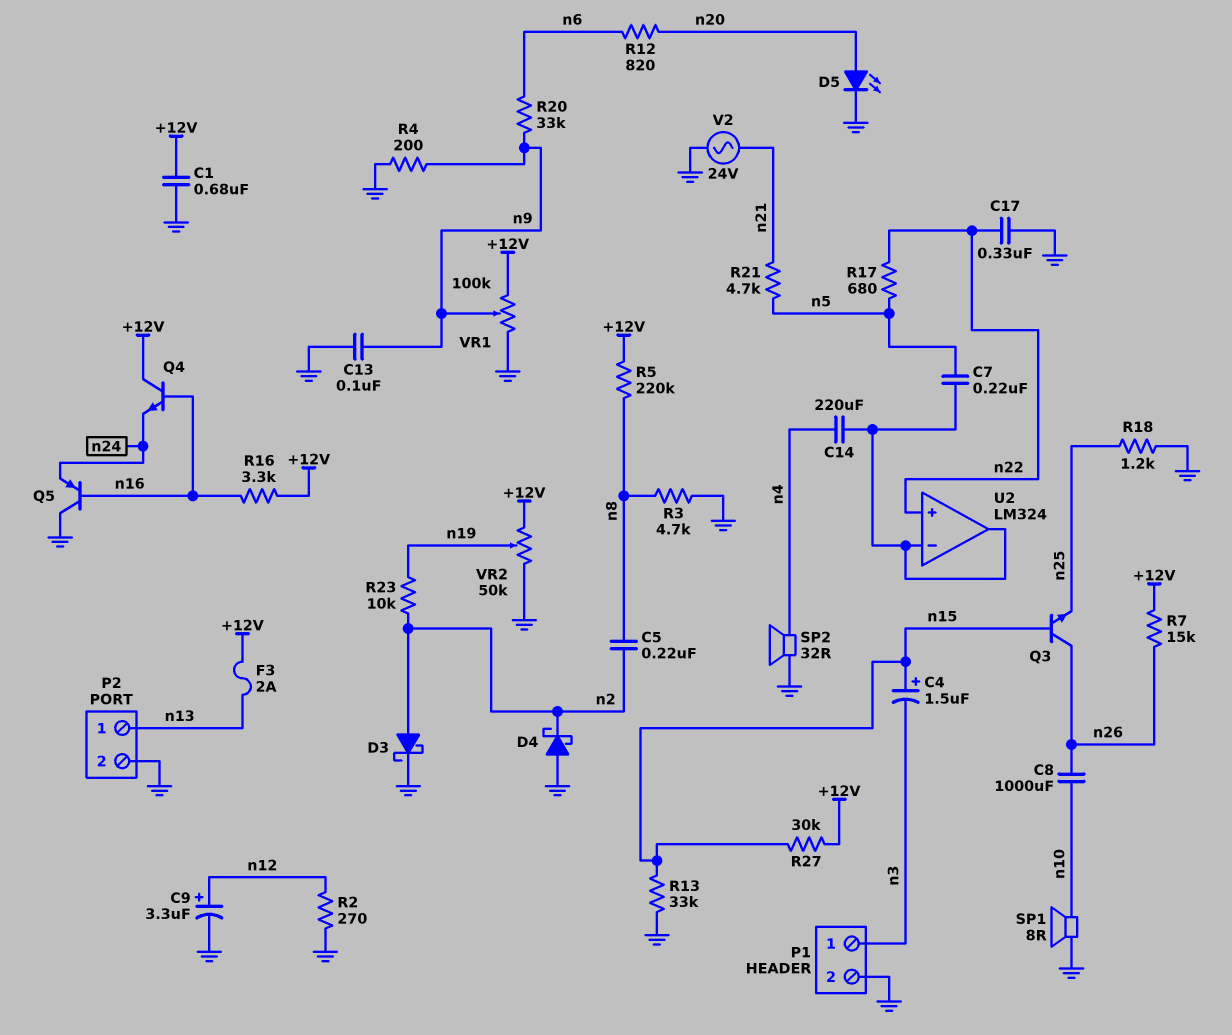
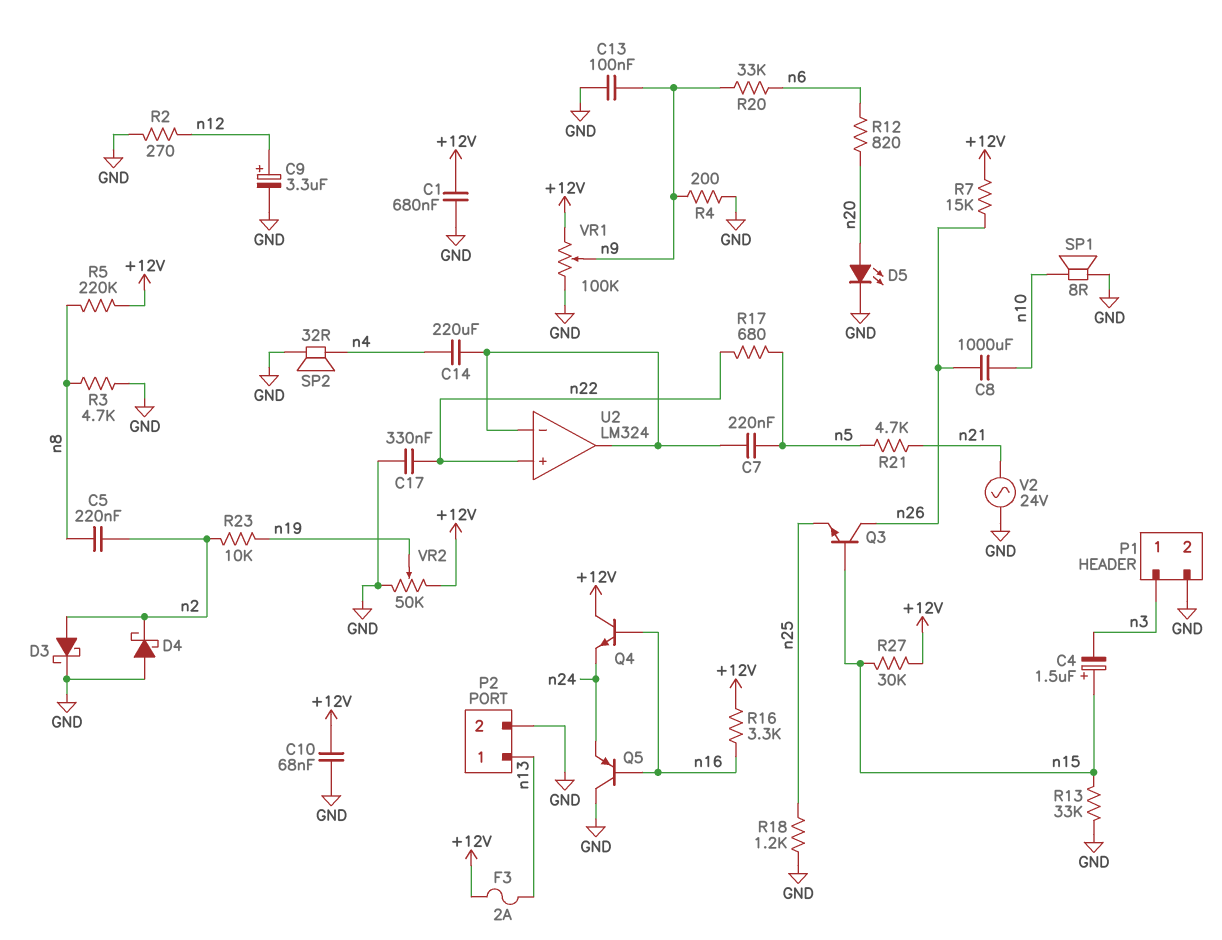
C10: none -> 68nF (+12V, GND)

